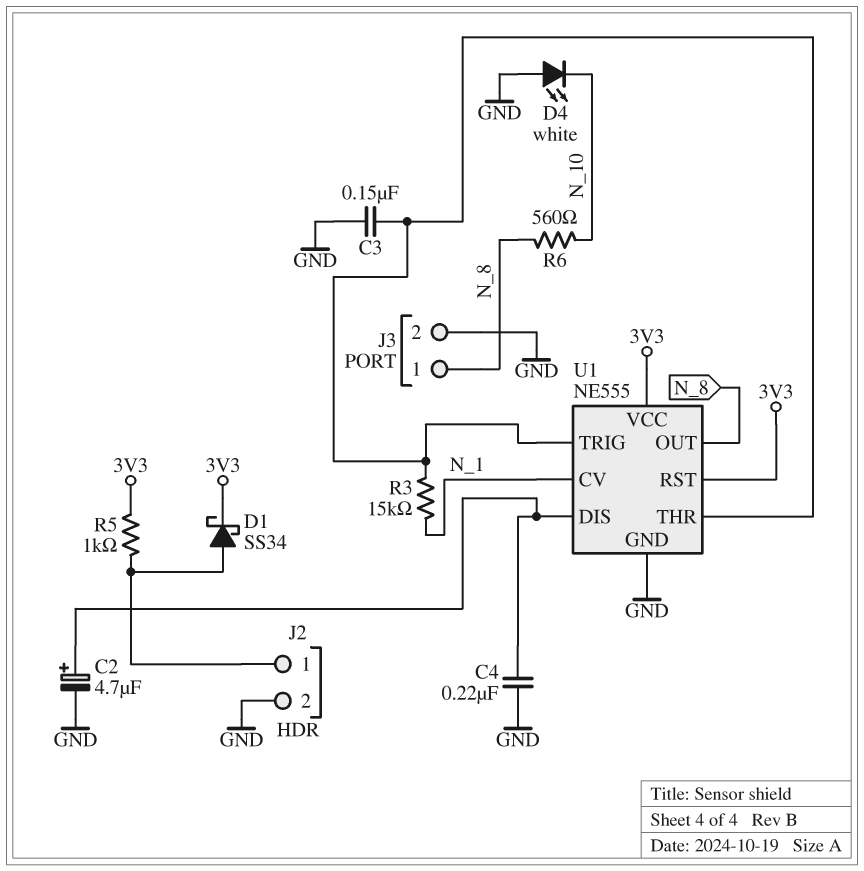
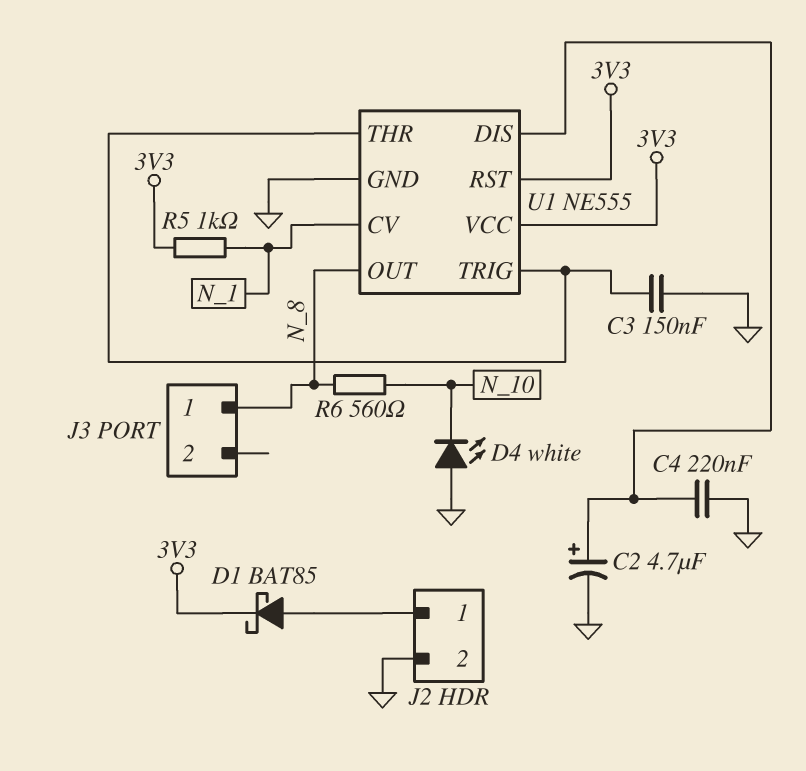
D1: schottky SS34 (A J2/1, K 3V3) -> schottky BAT85 (A J2/1, K 3V3)
J3 pin 2: GND -> none
R3: 15k (N_1, U1/THR) -> none
R5: 1k (3V3, J2/1) -> 1k (3V3, N_1)

